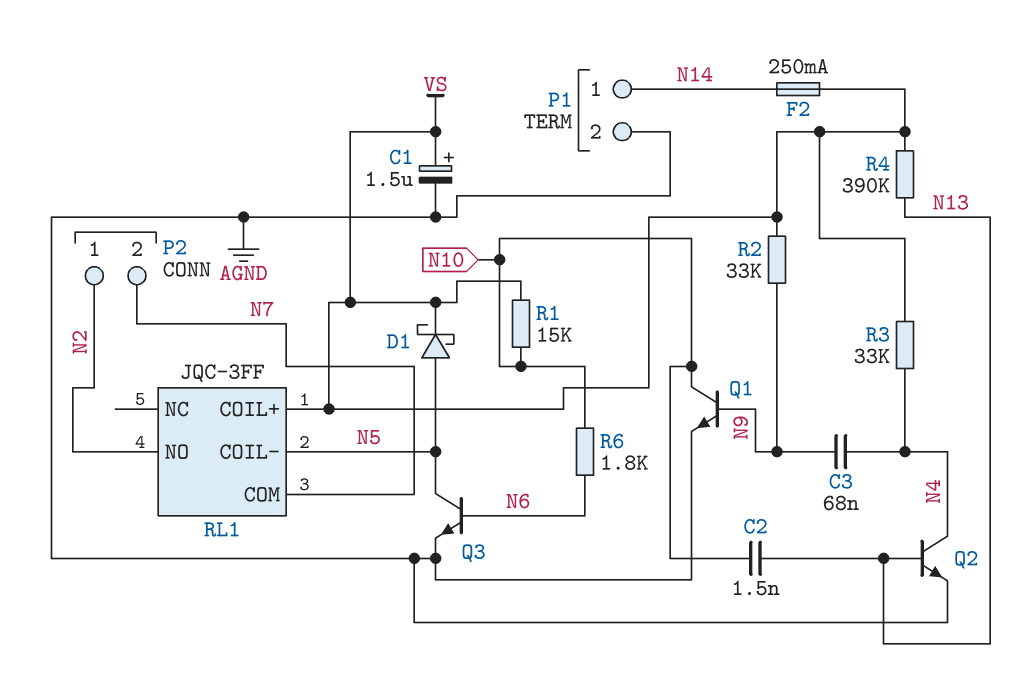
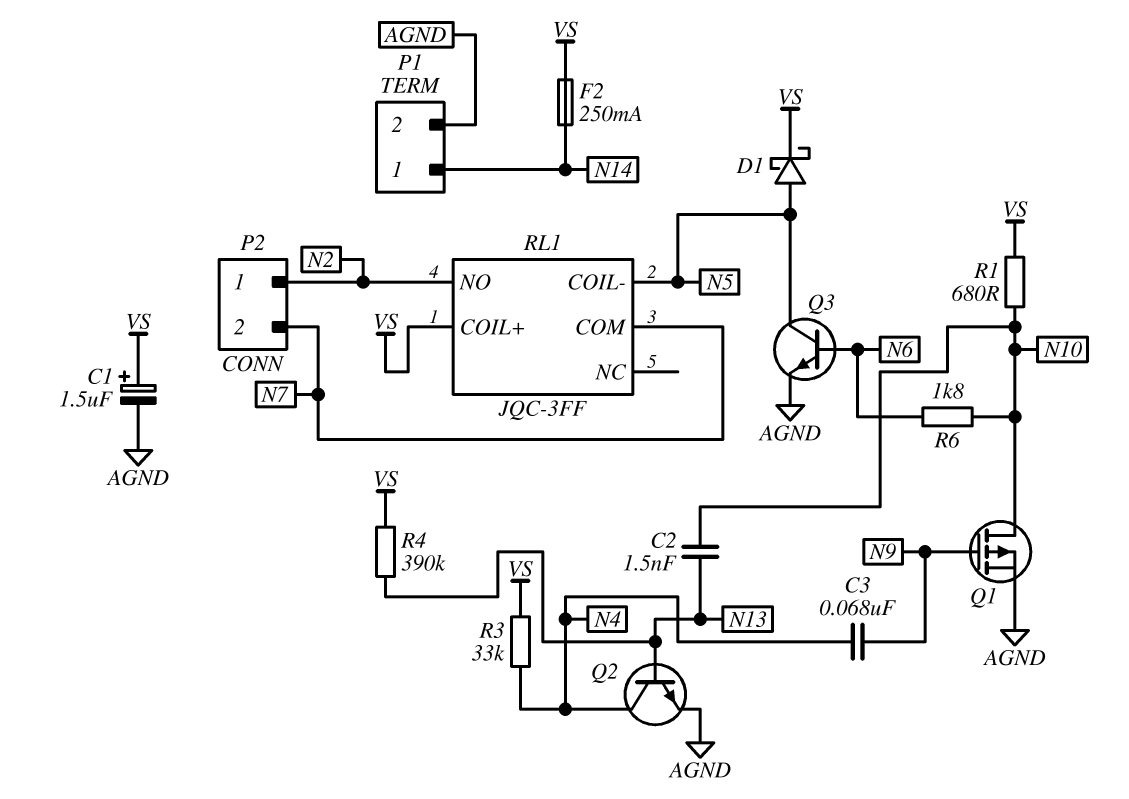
Q1: NPN (B N9, C N10, E AGND) -> PMOS (G N9, D N10, S AGND)
R1: 15k (N10, VS) -> 680 (N10, VS)
R2: 33k (N9, VS) -> none

